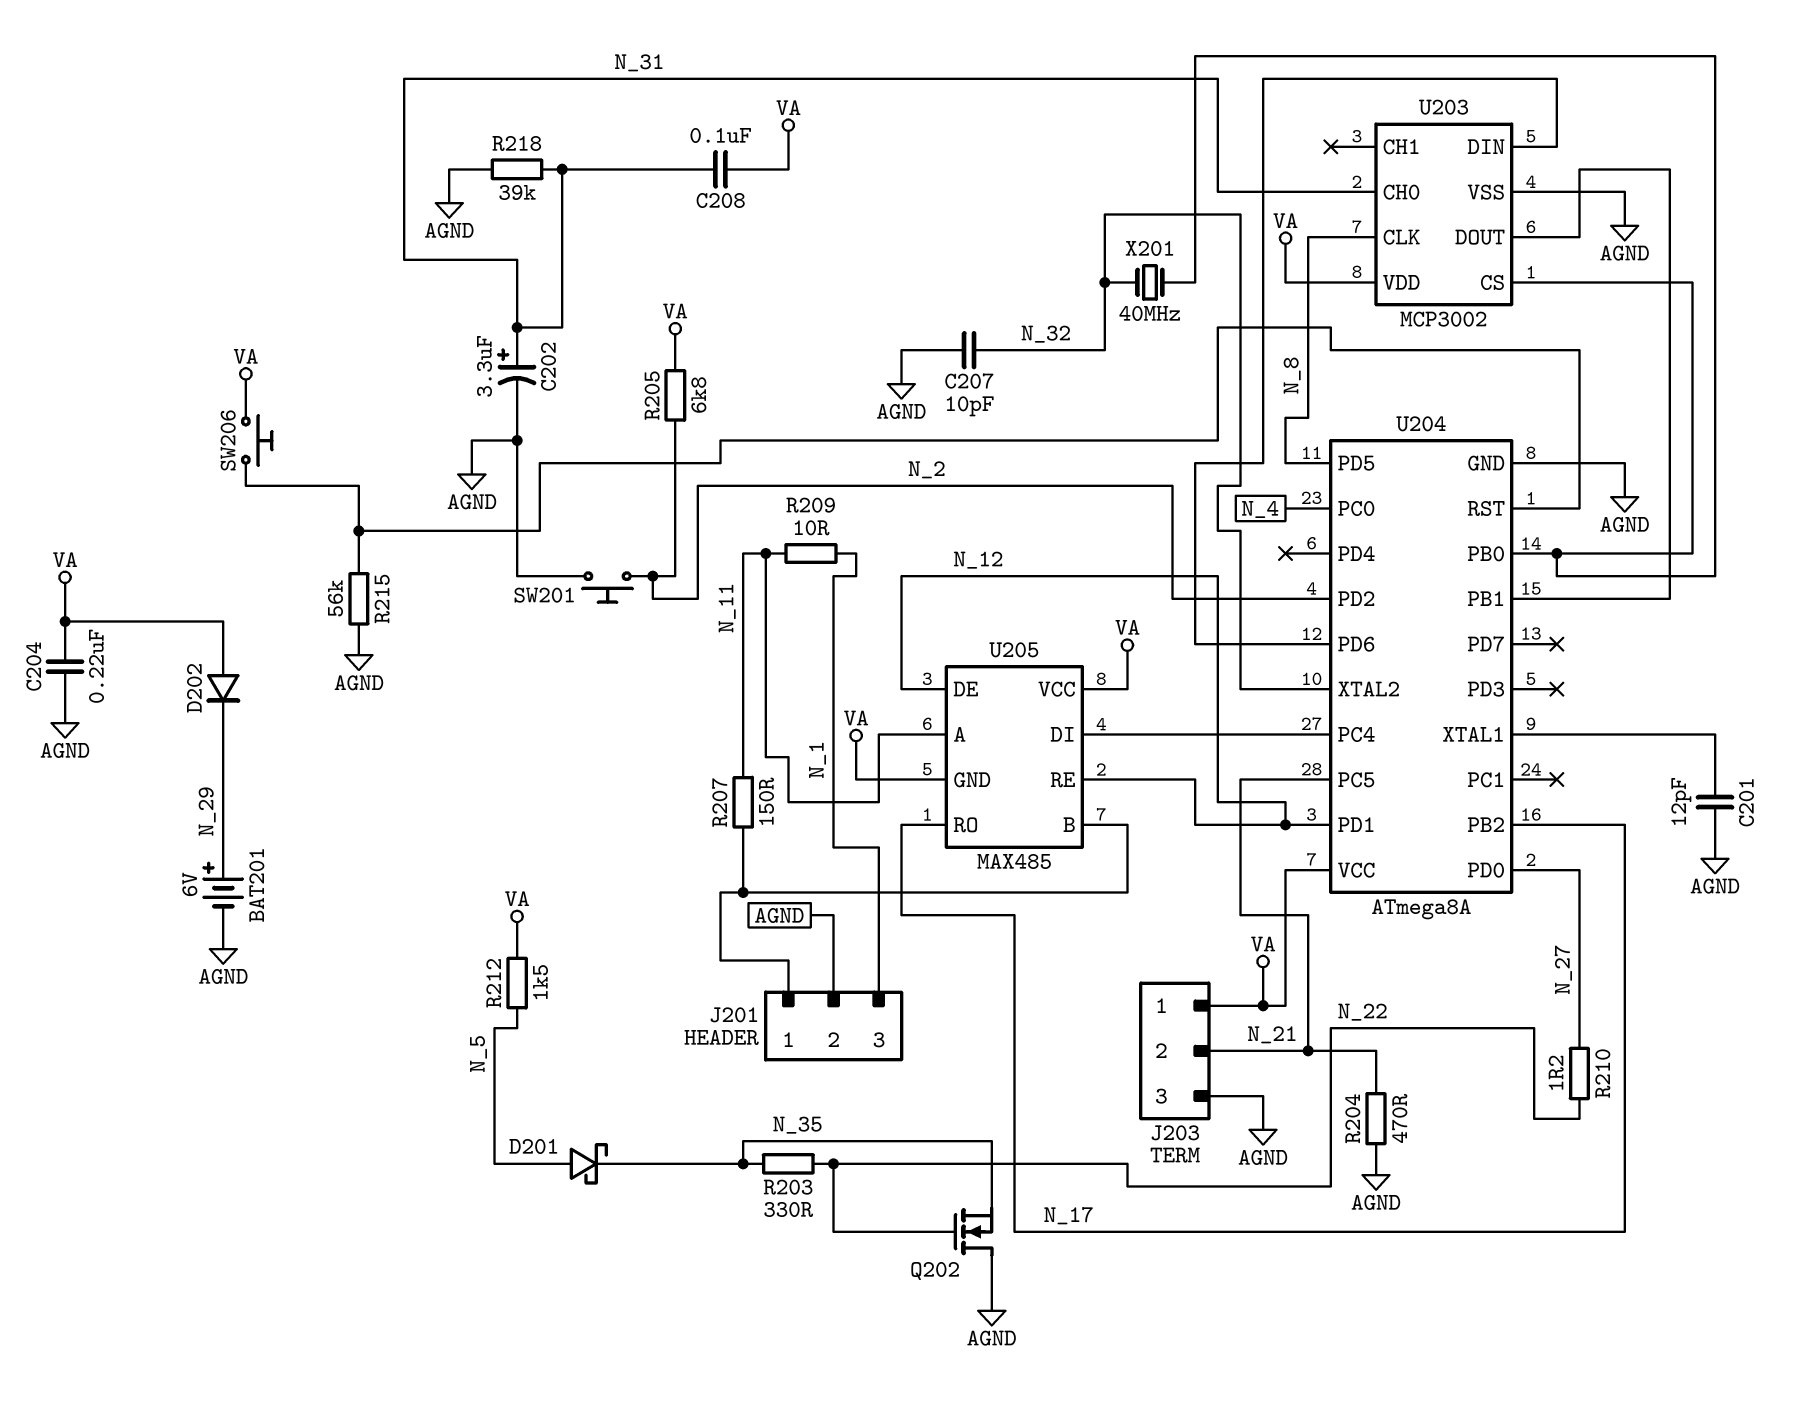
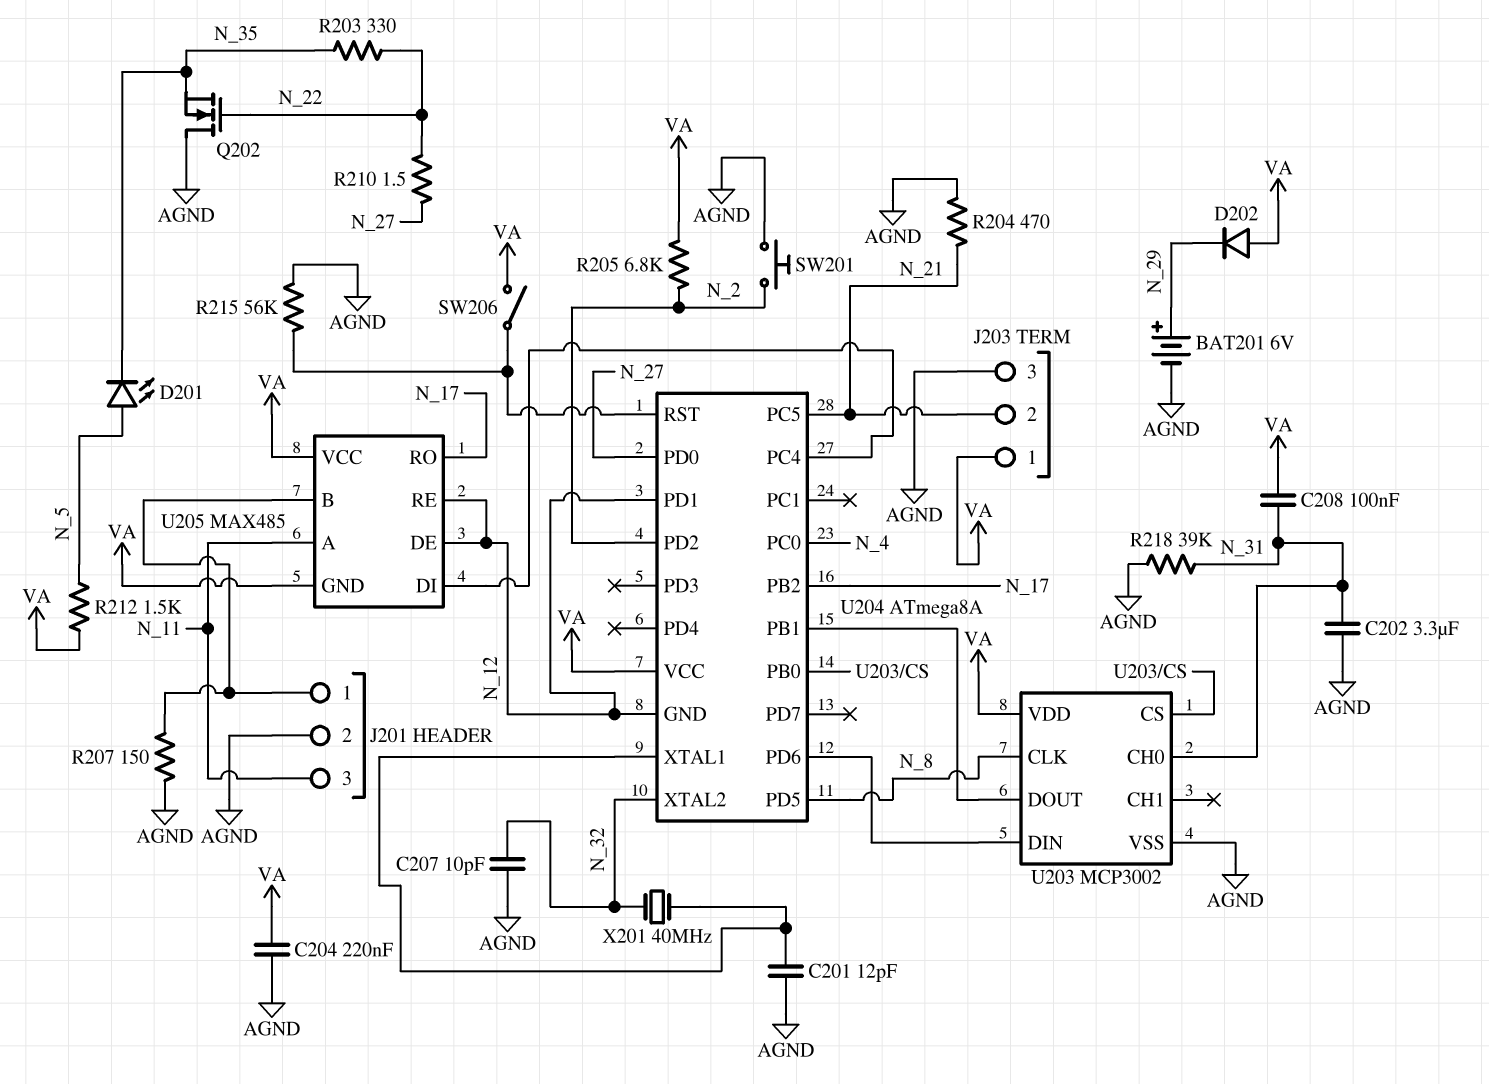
C202: 3.3uF (plus N_31, minus AGND) -> 3.3uF (AGND, N_31)
D201: schottky (A N_5, K N_35) -> LED (A N_5, K N_35)
J201 pin 3: N_1 -> N_11
R207: 150 (J201/1, N_11) -> 150 (AGND, J201/1)
R209: 10 (N_1, N_11) -> none
R210: 1.2 (N_22, N_27) -> 1.5 (N_22, N_27)
SW206: button (U204/RST, VA) -> switch (U204/RST, VA)
U204 pin GND: AGND -> N_12
X201: 40MHz (N_32, U203/CS) -> 40MHz (N_32, U204/XTAL1)

